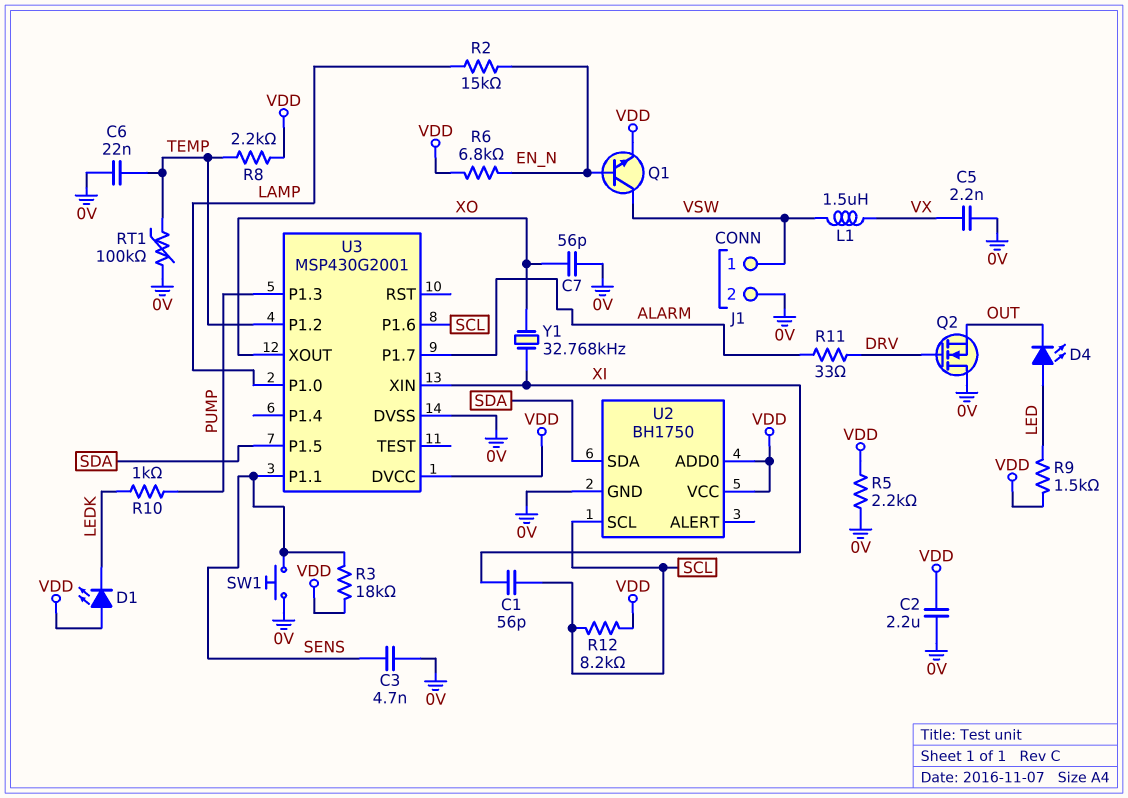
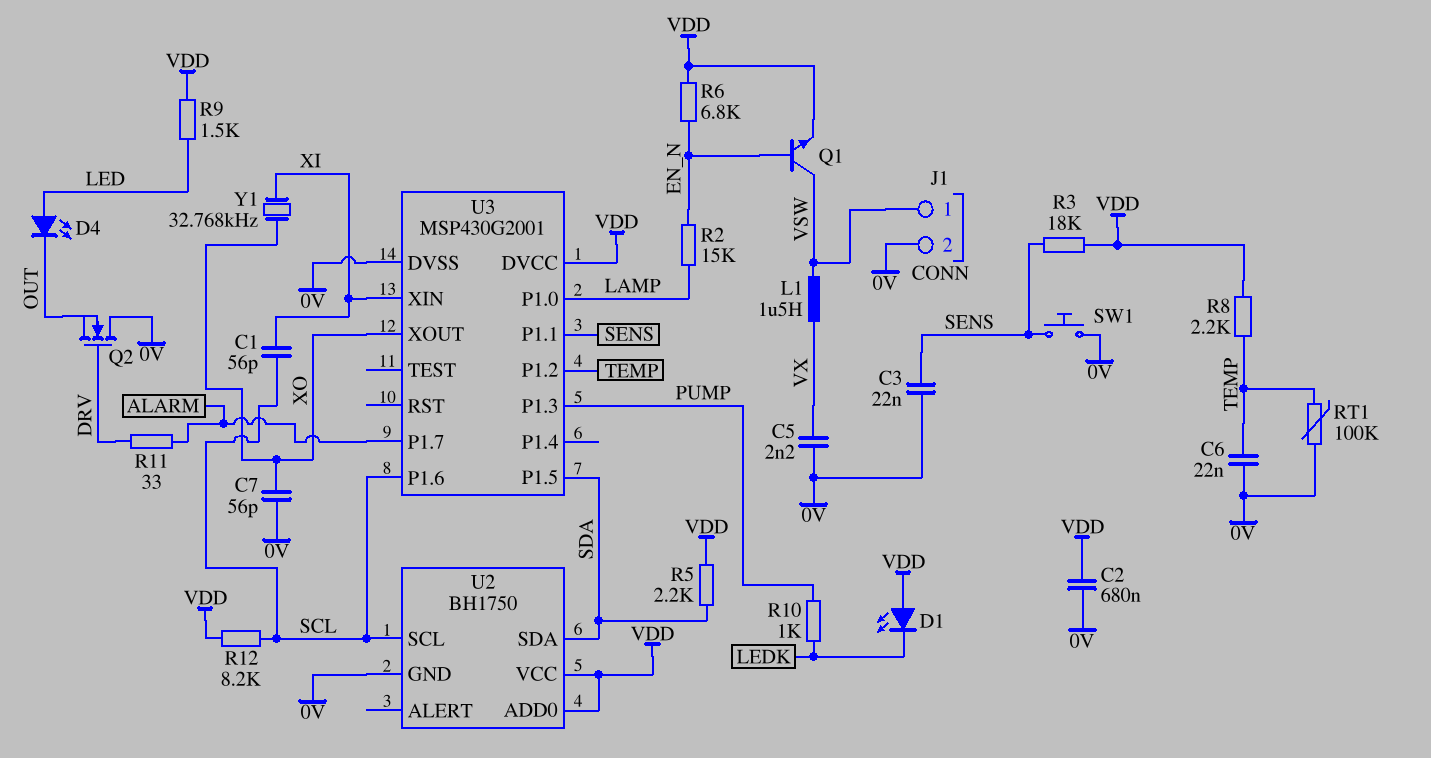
C2: 2.2uF (0V, VDD) -> 680nF (0V, VDD)
C3: 4.7nF (0V, SENS) -> 22nF (0V, SENS)
R5: 2.2k (0V, VDD) -> 2.2k (SDA, VDD)

